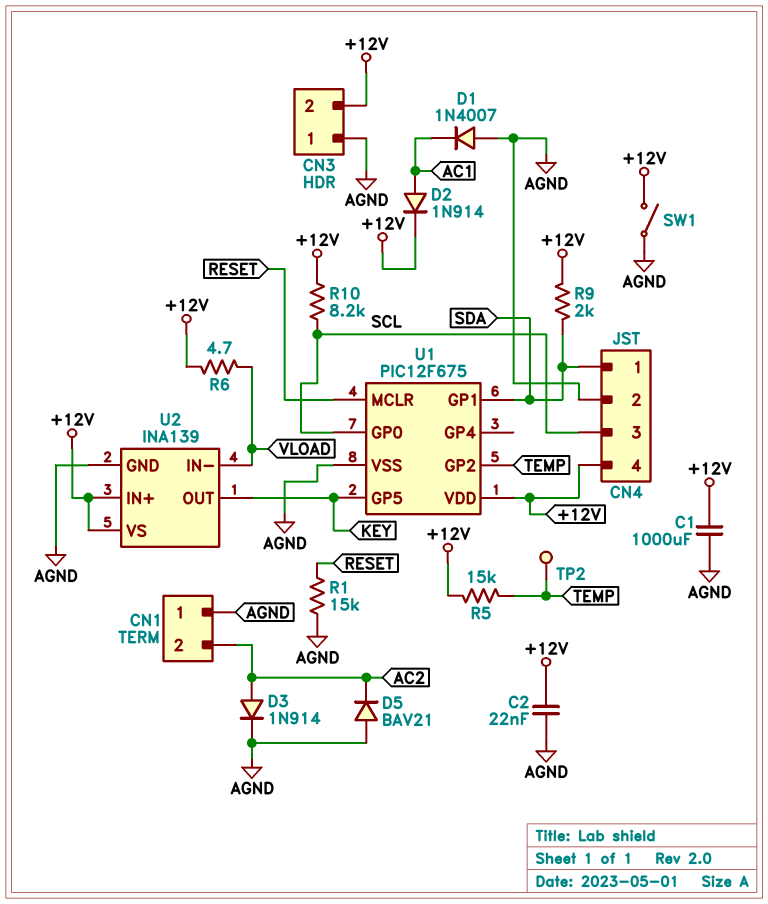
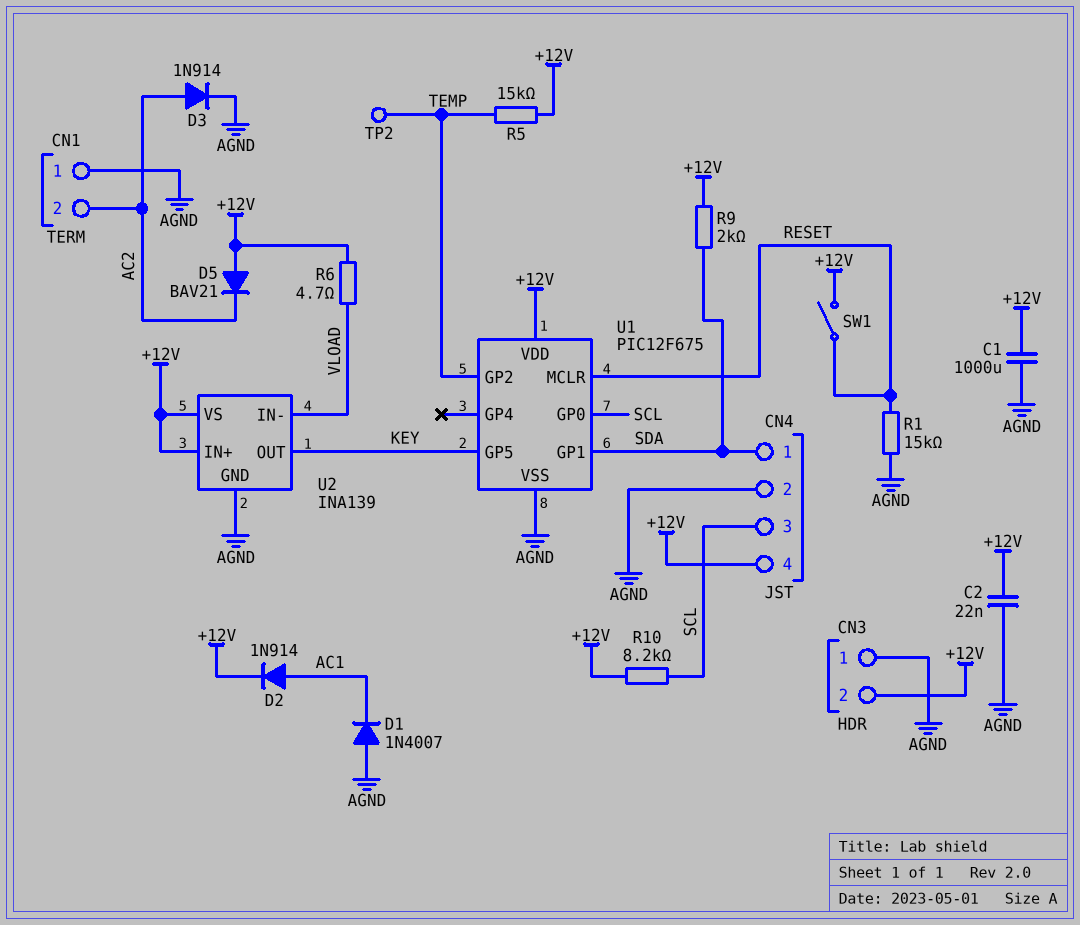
D5: diode BAV21 (A AGND, K AC2) -> diode BAV21 (A +12V, K AC2)
SW1: switch (+12V, AGND) -> switch (+12V, RESET)

